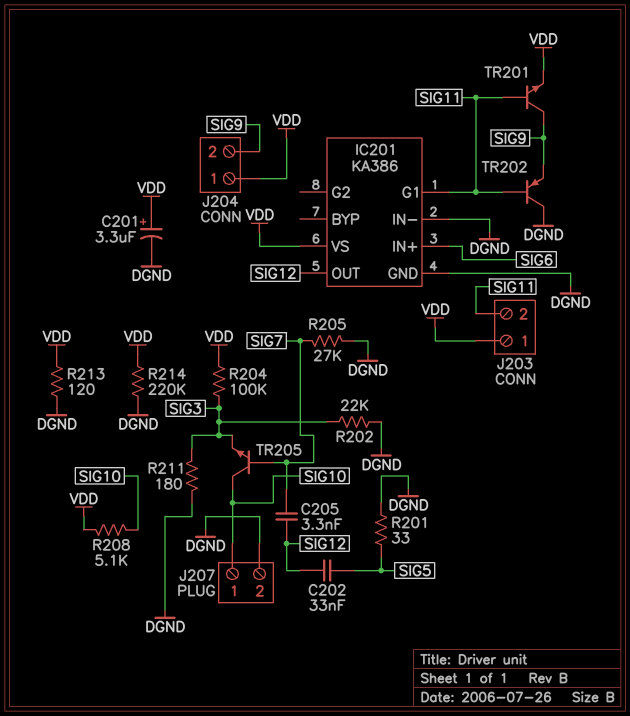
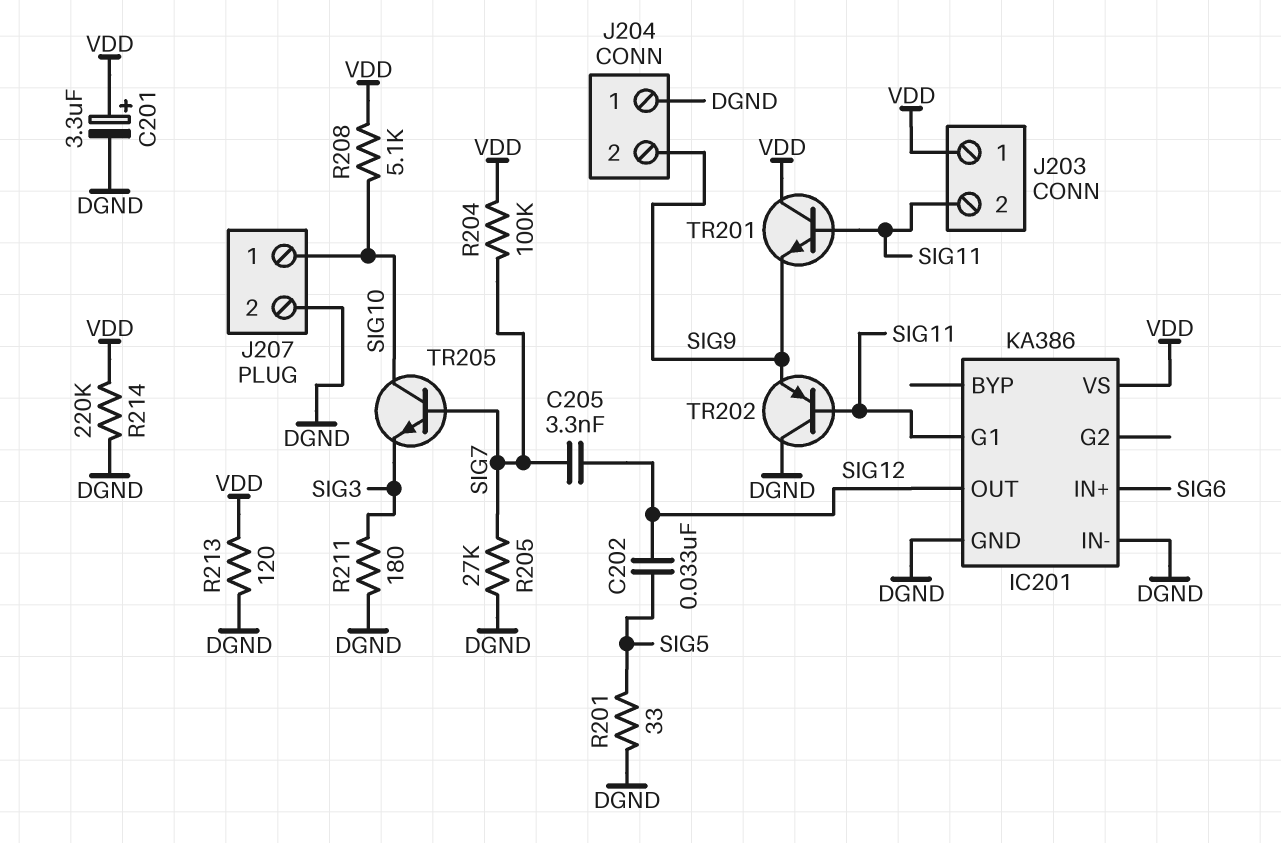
J204 pin 1: VDD -> DGND
R202: 22k (DGND, SIG3) -> none
R204: 100k (SIG3, VDD) -> 100k (SIG7, VDD)
TR201: NPN (B SIG11, C SIG9, E VDD) -> NPN (B SIG11, C VDD, E SIG9)

